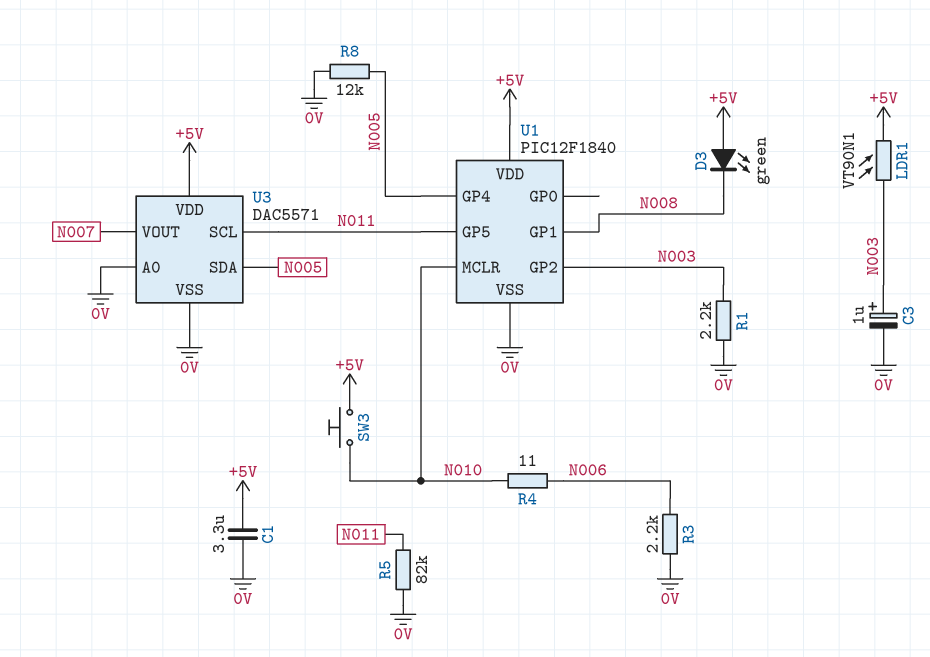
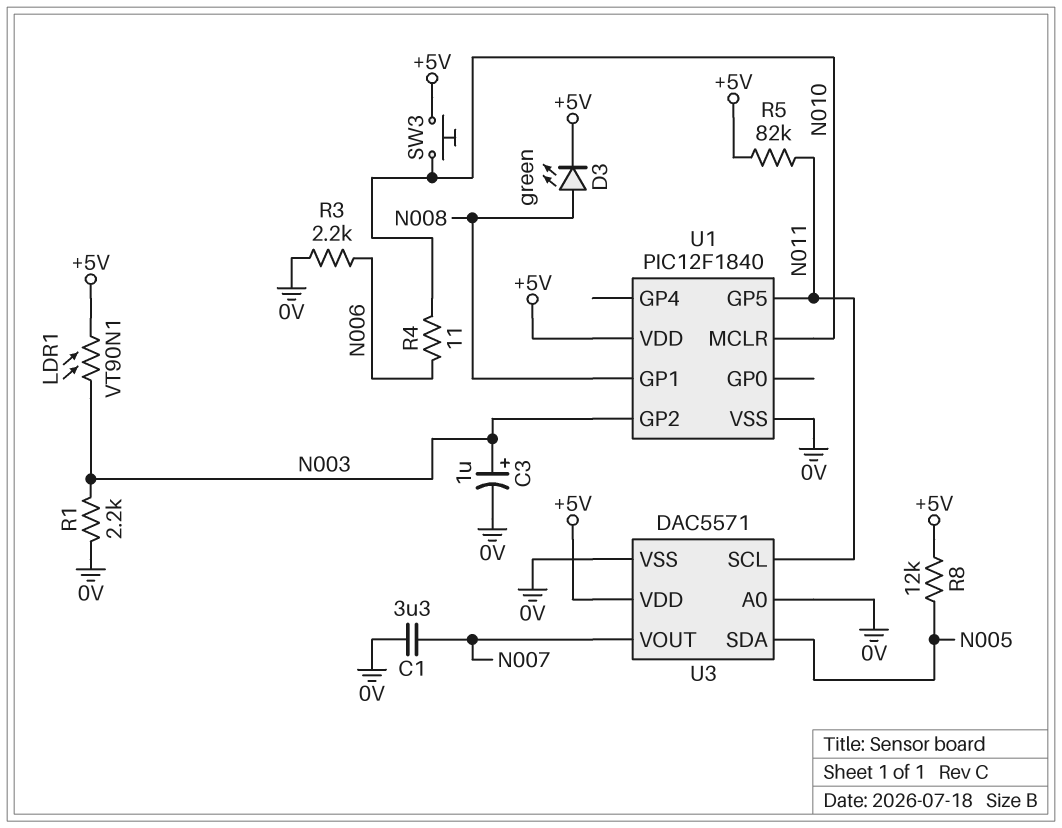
C1: 3.3uF (+5V, 0V) -> 3.3uF (0V, N007)
D3: LED green (A +5V, K N008) -> LED green (A N008, K +5V)
R5: 82k (0V, N011) -> 82k (+5V, N011)
R8: 12k (0V, N005) -> 12k (+5V, N005)
U1 pin GP4: N005 -> none

